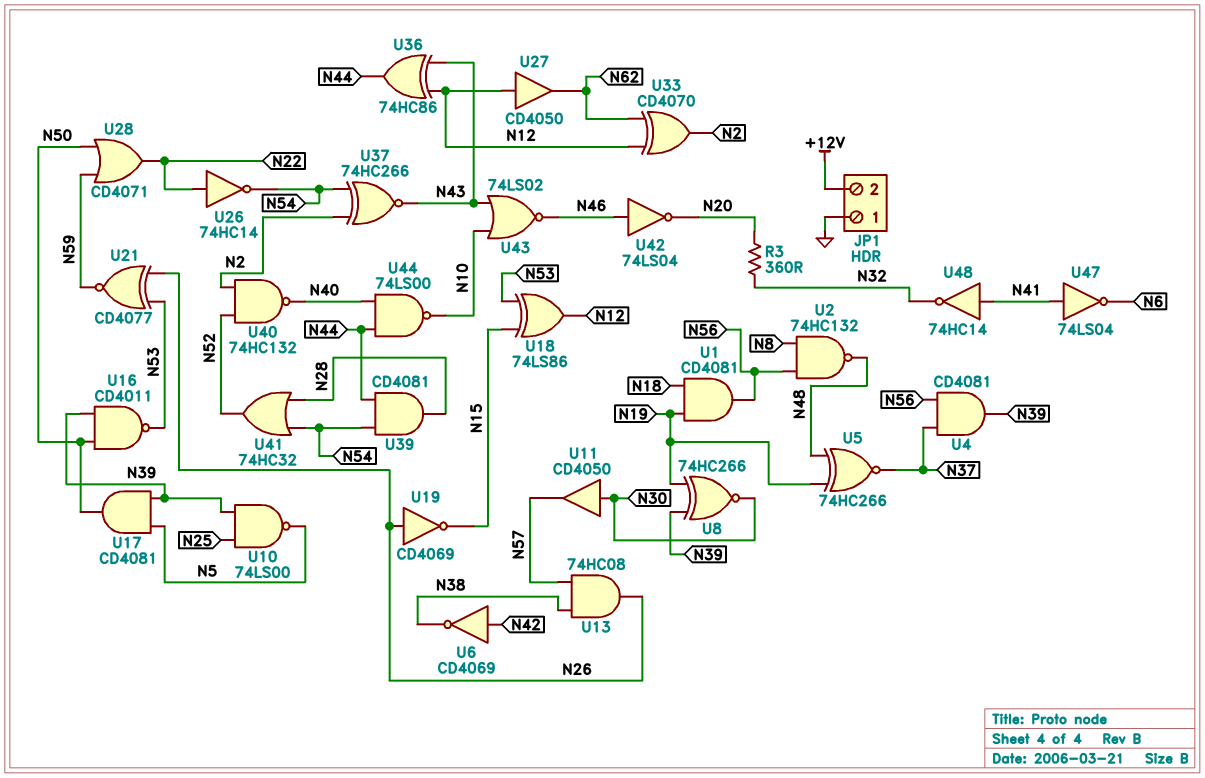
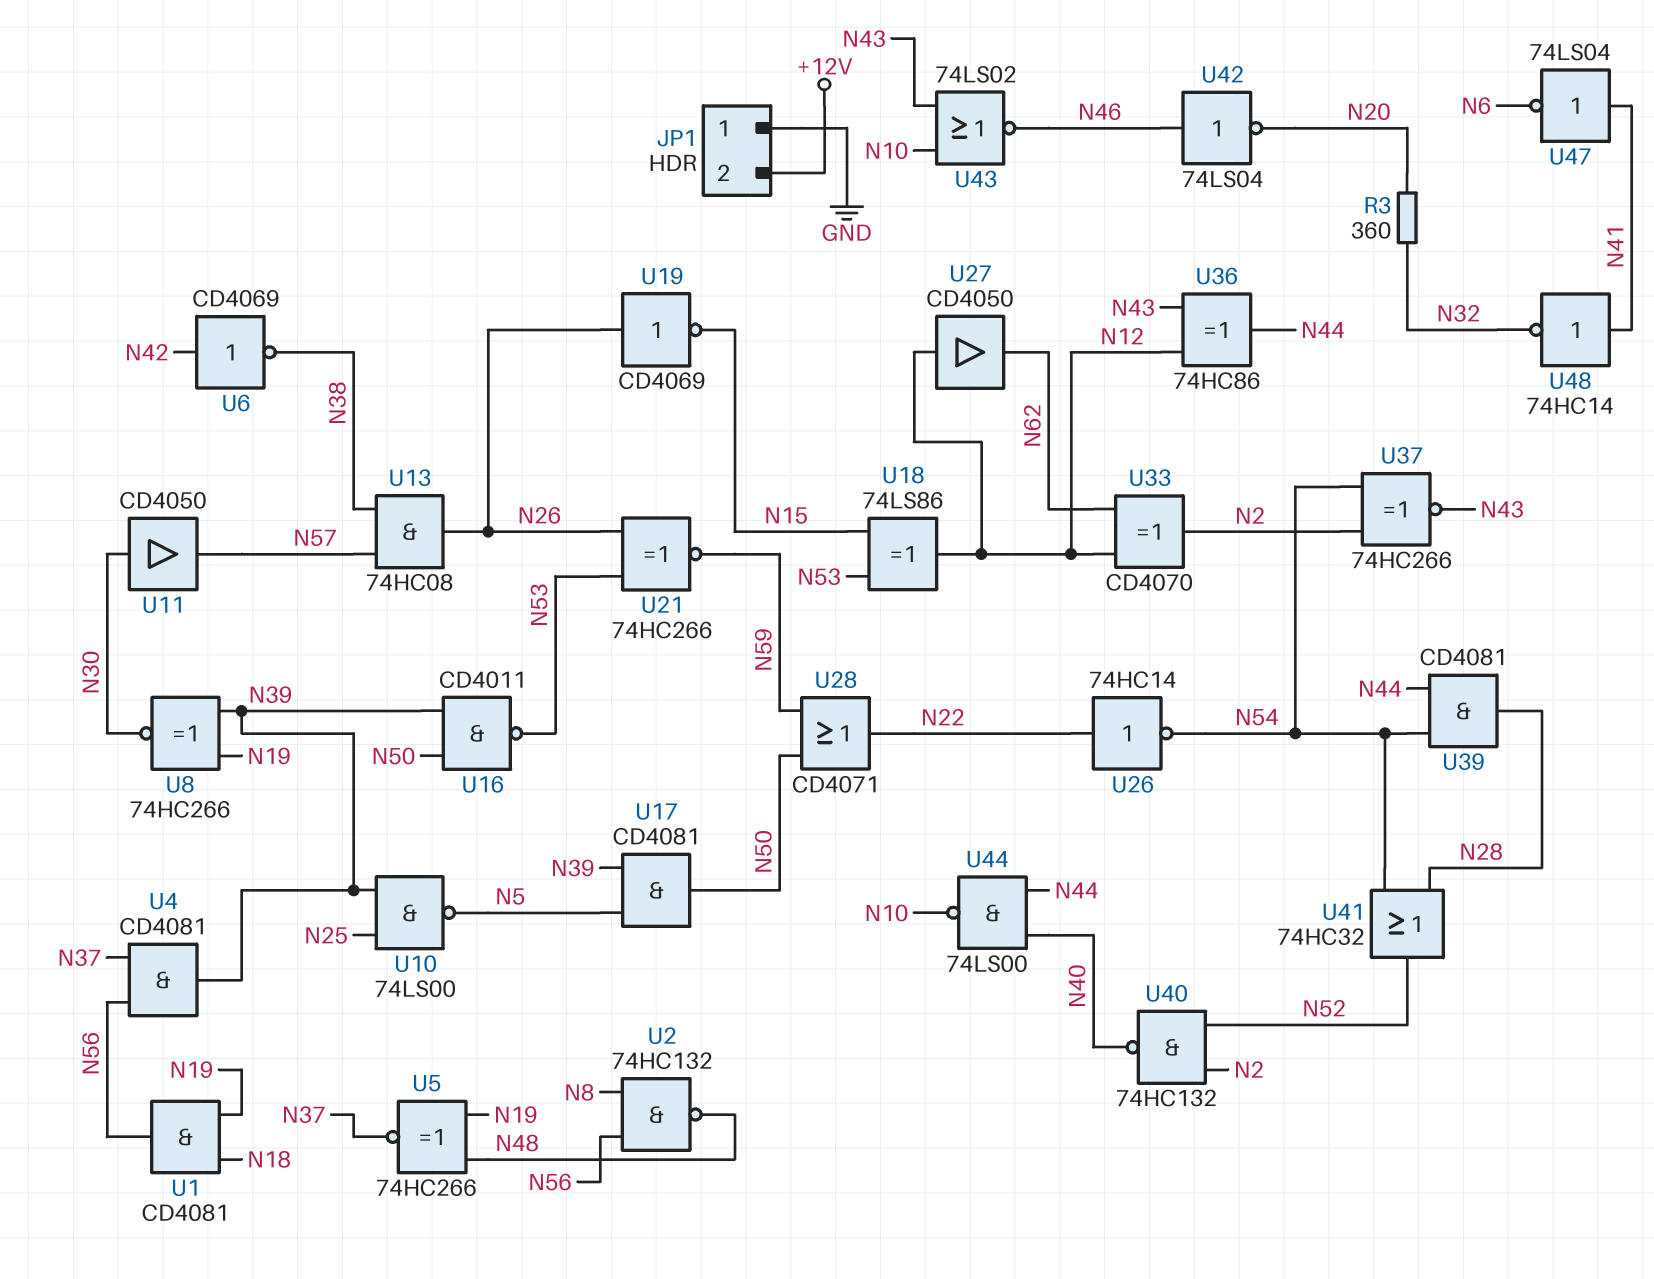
U21: XNOR CD4077 (in N26, in N53, out N59) -> XNOR 74HC266 (in N26, in N53, out N59)

